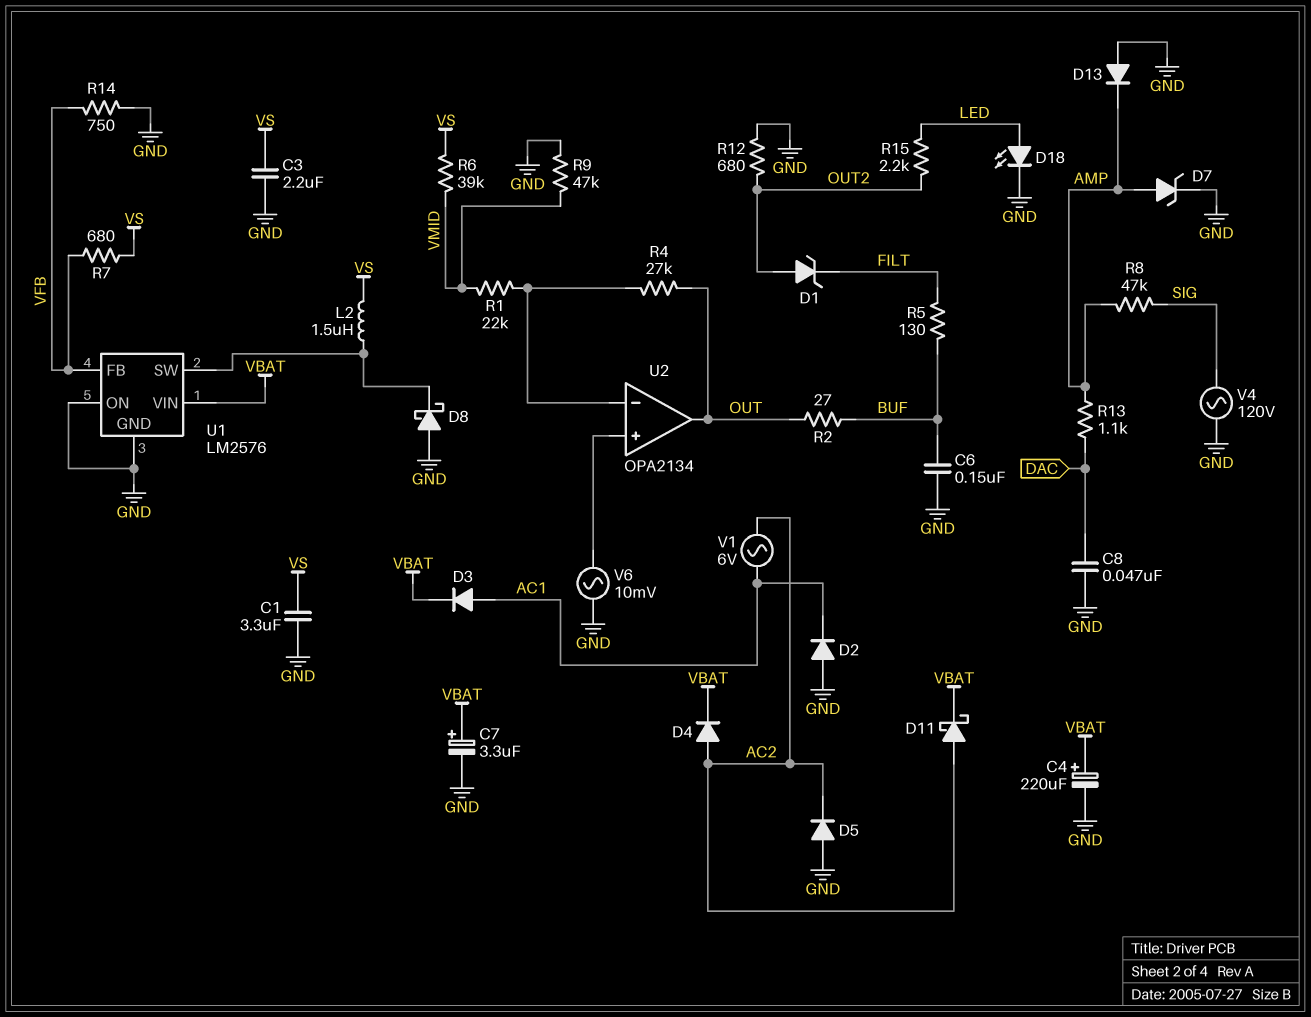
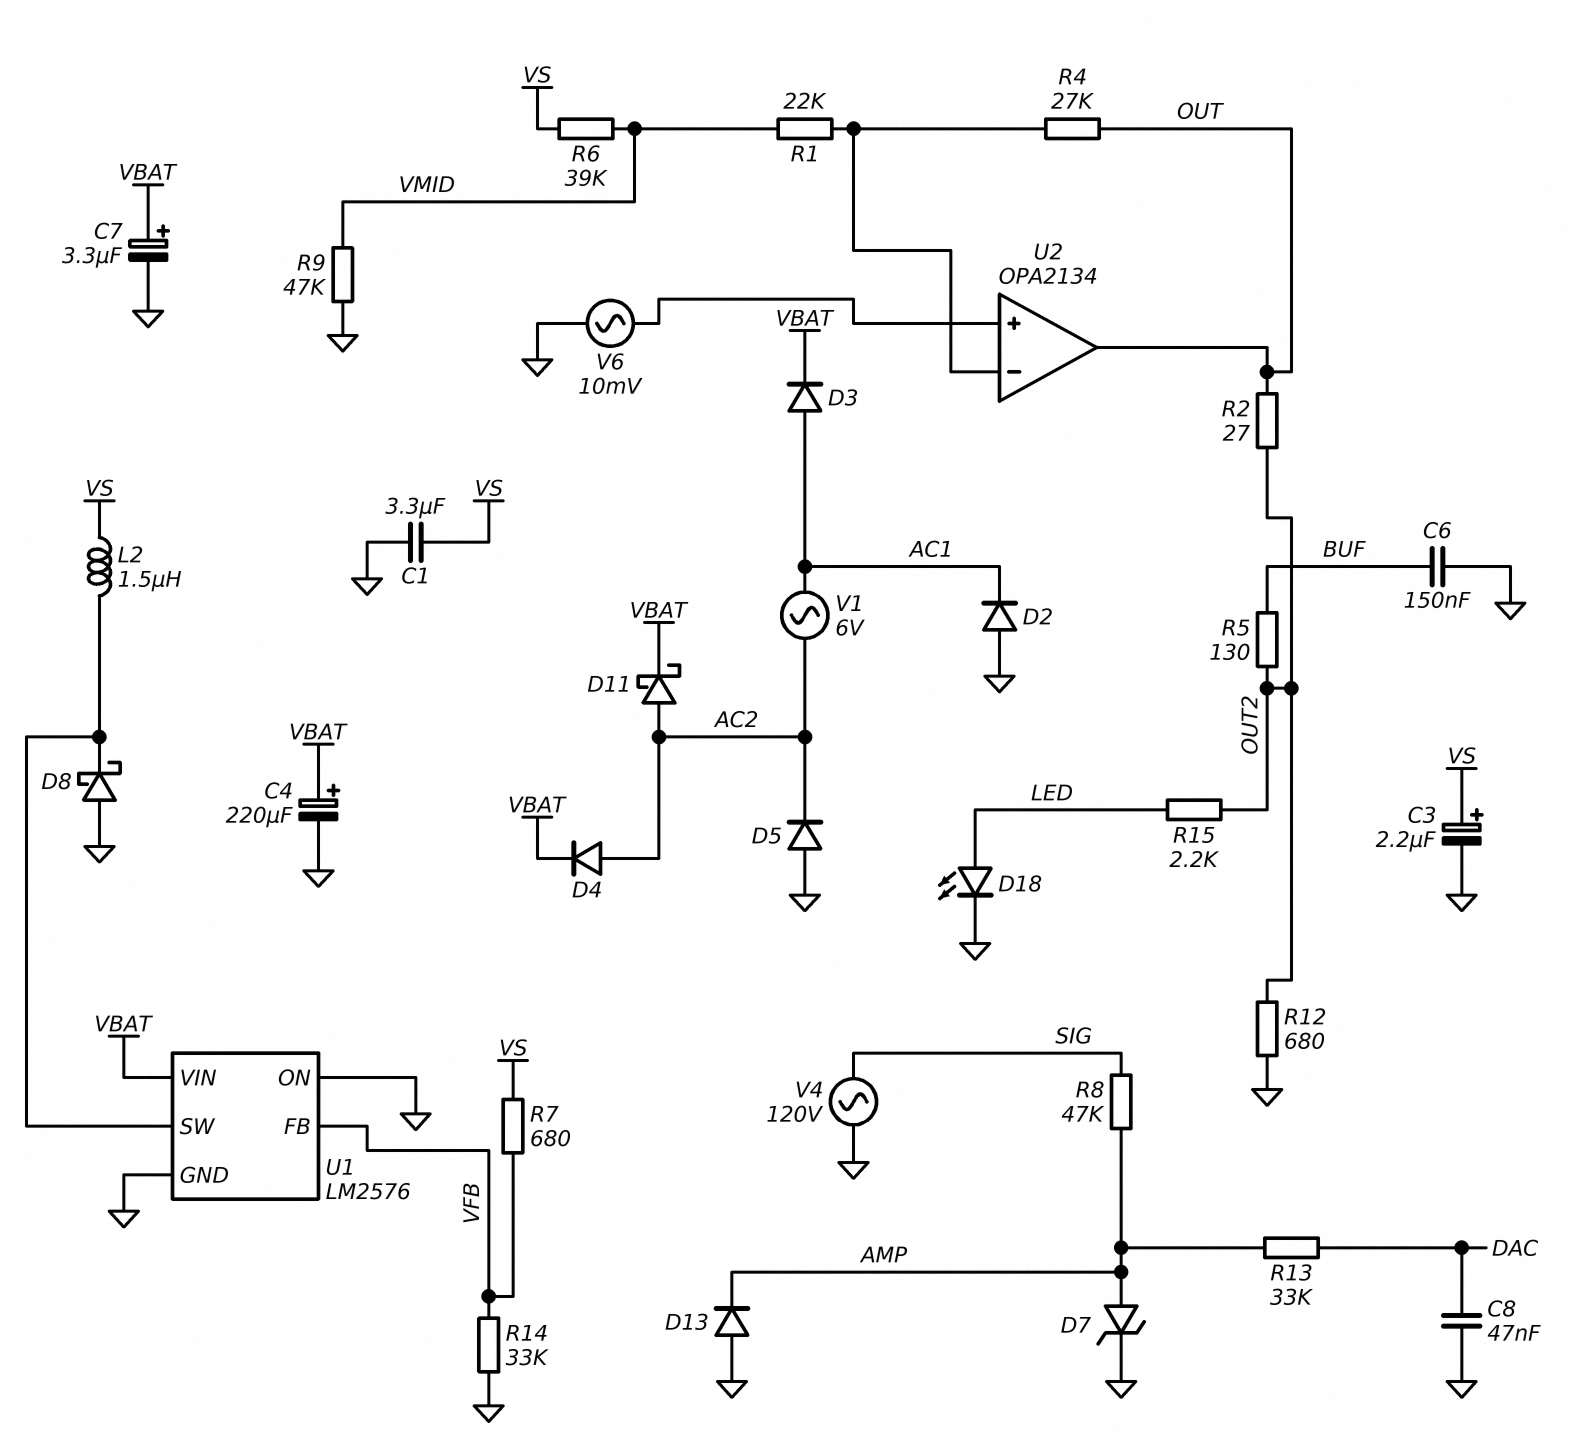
C3: 2.2uF (GND, VS) -> 2.2uF (plus VS, minus GND)
D1: zener (A OUT2, K FILT) -> none
R2: 27 (BUF, OUT) -> 27 (OUT, OUT2)
R5: 130 (BUF, FILT) -> 130 (BUF, OUT2)
R13: 1.1k (AMP, DAC) -> 33k (AMP, DAC)
R14: 750 (GND, VFB) -> 33k (GND, VFB)

